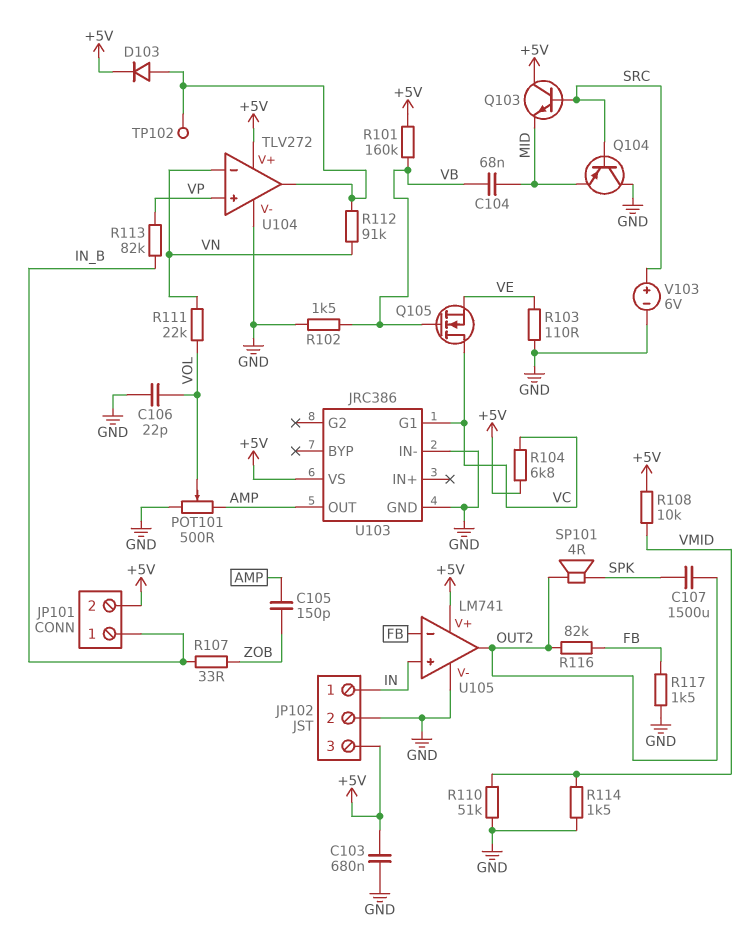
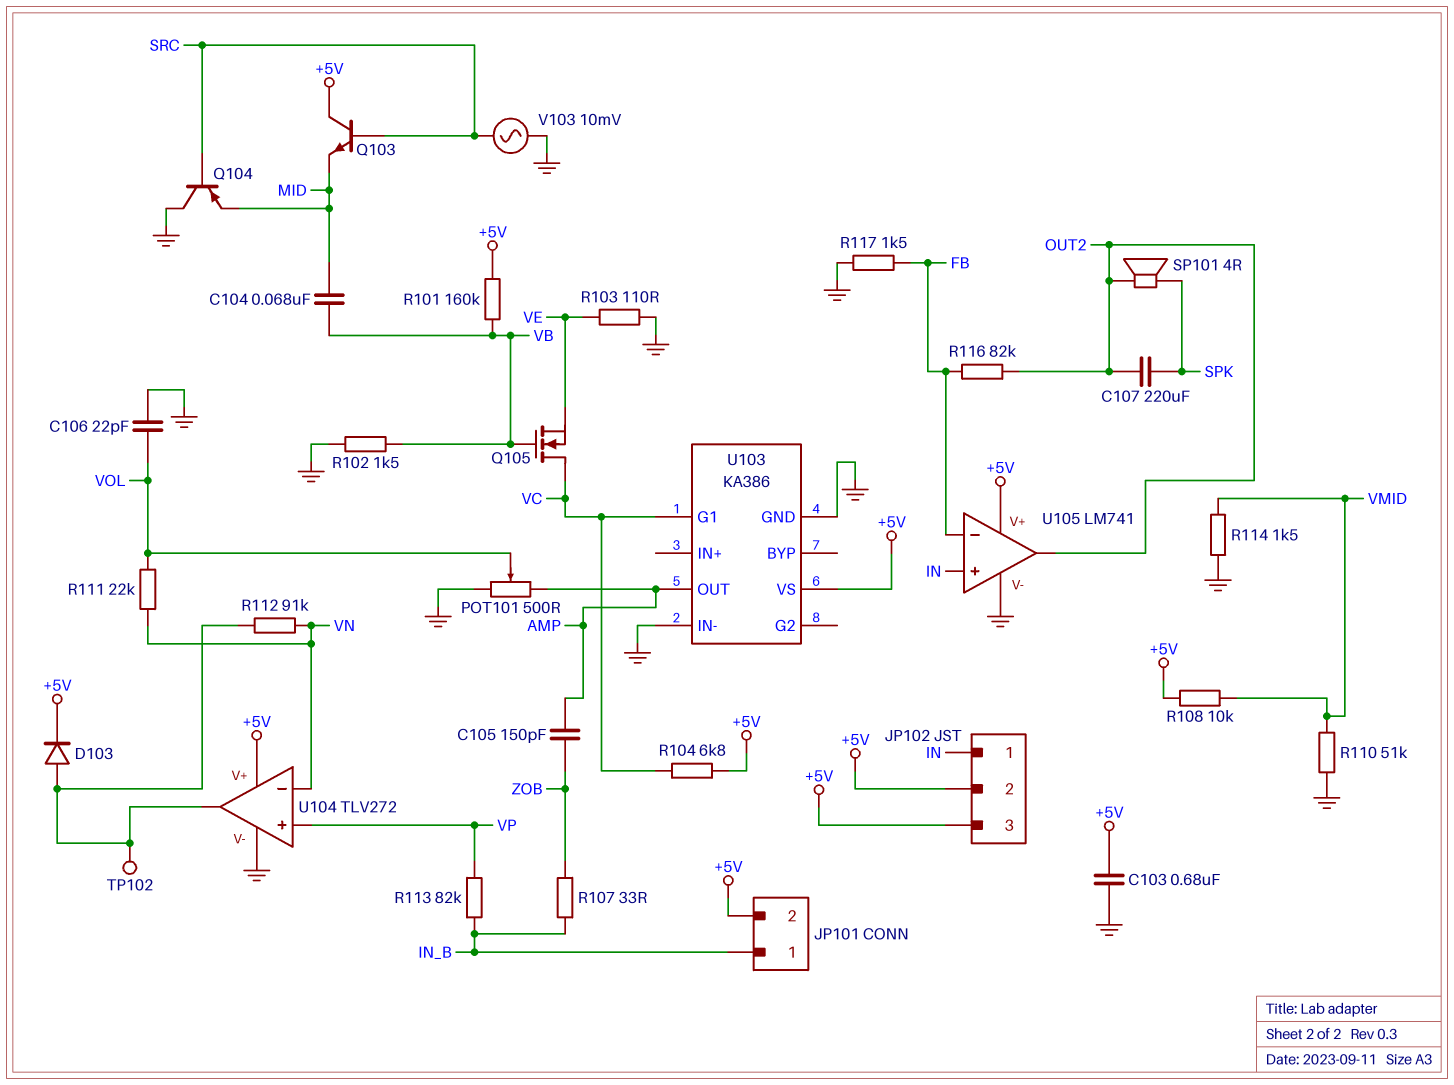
C107: 1500uF (OUT2, SPK) -> 220uF (OUT2, SPK)
JP102 pin 2: GND -> +5V
U103: JRC386 -> KA386
V103: 6V (plus SRC, minus GND) -> AC 10mV (GND, SRC)

